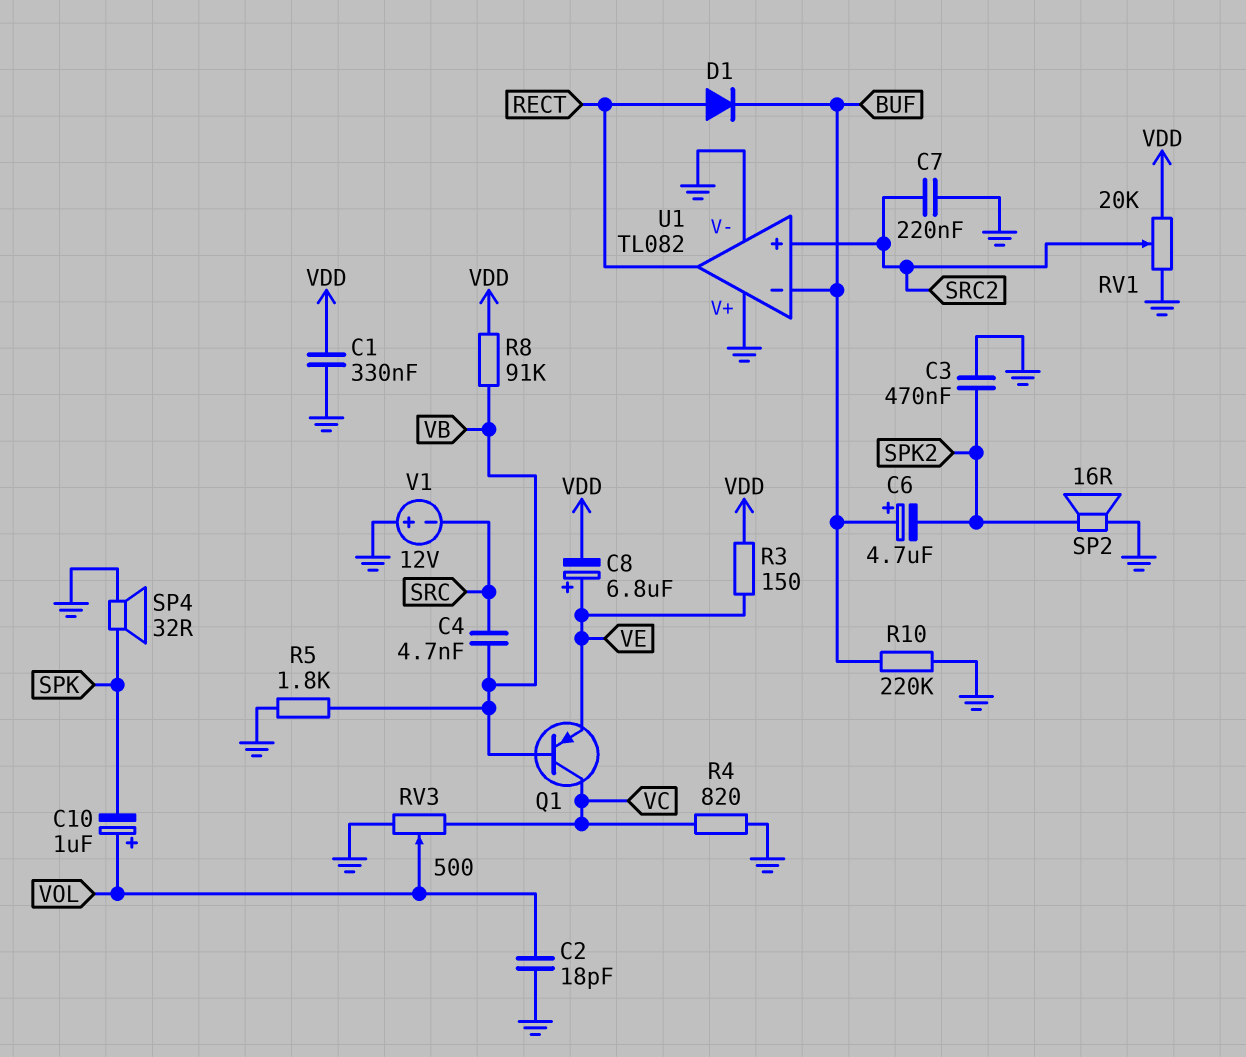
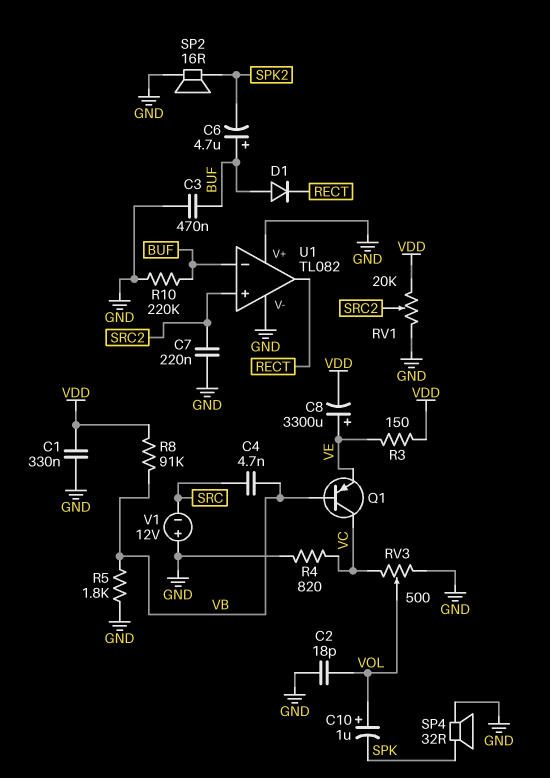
C3: 470nF (GND, SPK2) -> 470nF (BUF, GND)
C8: 6.8uF (plus VE, minus VDD) -> 3300uF (plus VE, minus VDD)
D1: diode (A RECT, K BUF) -> diode (A BUF, K RECT)

